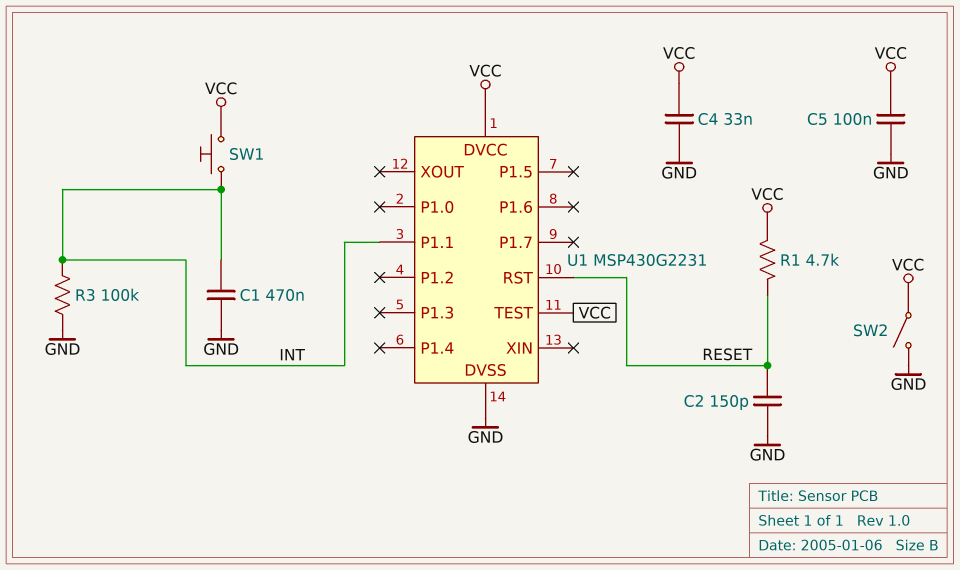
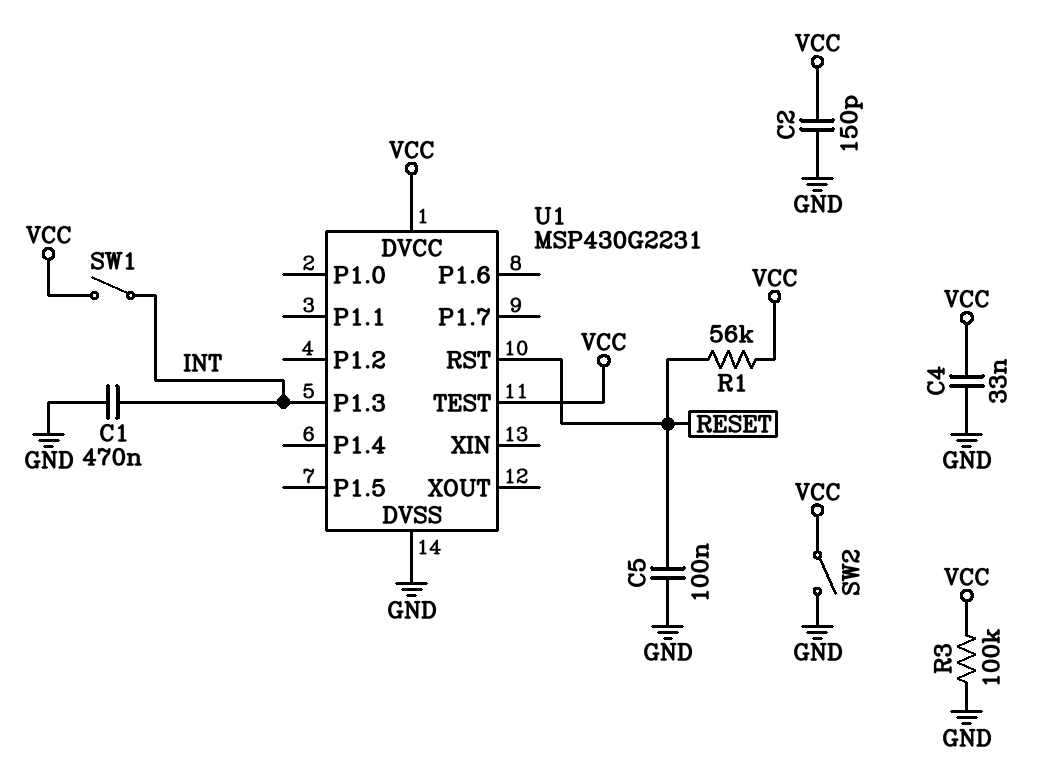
C2: 150pF (GND, RESET) -> 150pF (GND, VCC)
C5: 100nF (GND, VCC) -> 100nF (GND, RESET)
R1: 4.7k (RESET, VCC) -> 56k (RESET, VCC)
R3: 100k (GND, INT) -> 100k (GND, VCC)
SW1: button (INT, VCC) -> switch (INT, VCC)
U1 pin P1.1: INT -> none
U1 pin P1.3: none -> INT

